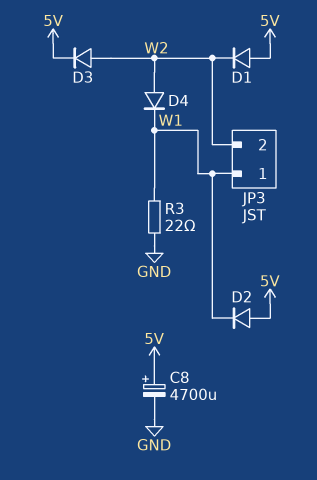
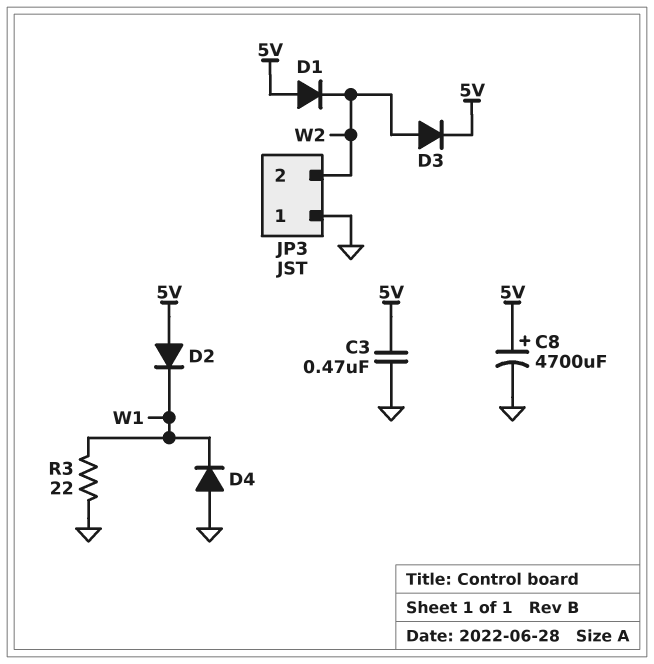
C3: none -> 470nF (5V, GND)
D4: diode (A W2, K W1) -> diode (A GND, K W1)
JP3 pin 1: W1 -> GND

